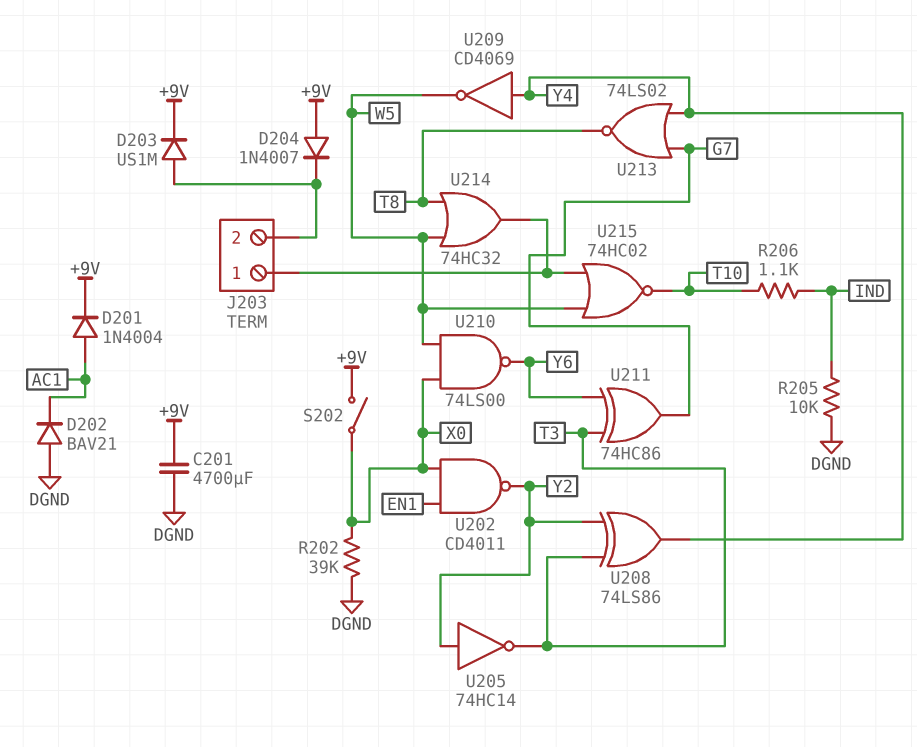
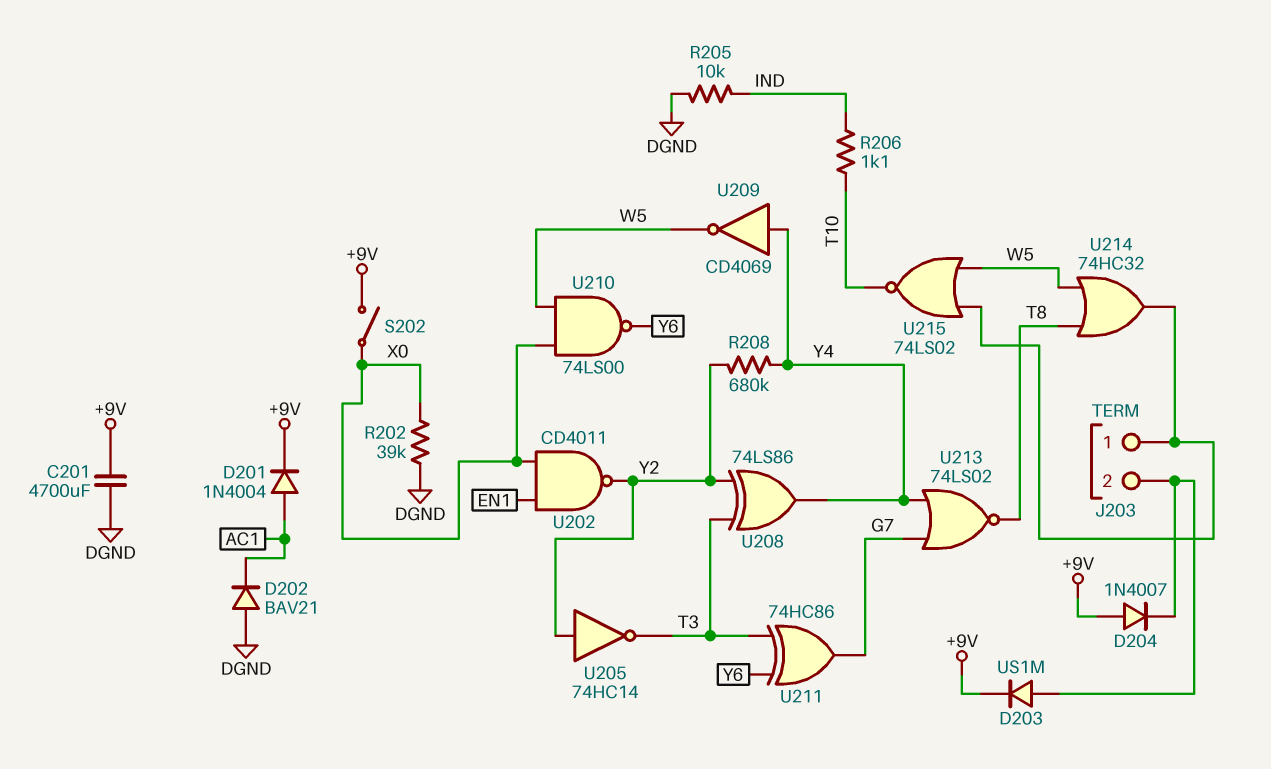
R208: none -> 680k (Y2, Y4)
U215: NOR 74HC02 (in J203/1, in W5, out T10) -> NOR 74LS02 (in J203/1, in W5, out T10)

